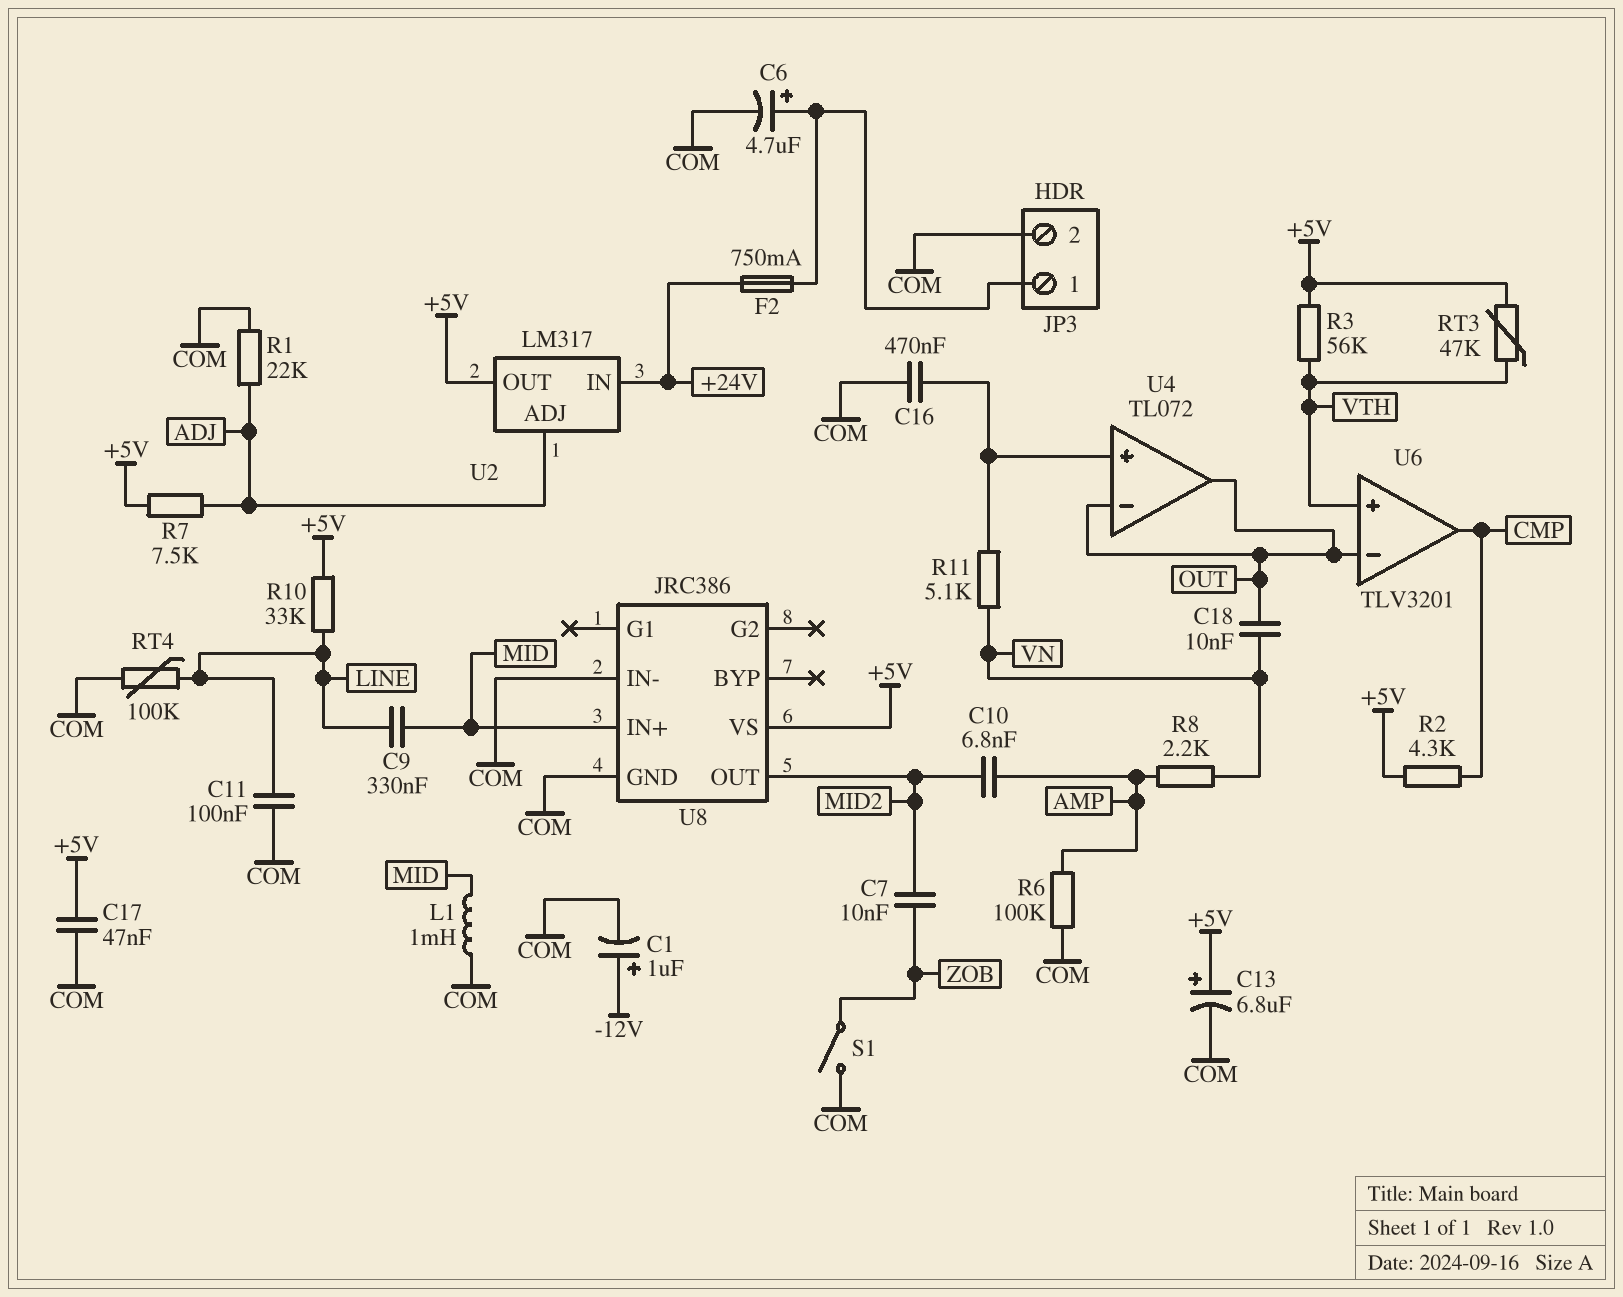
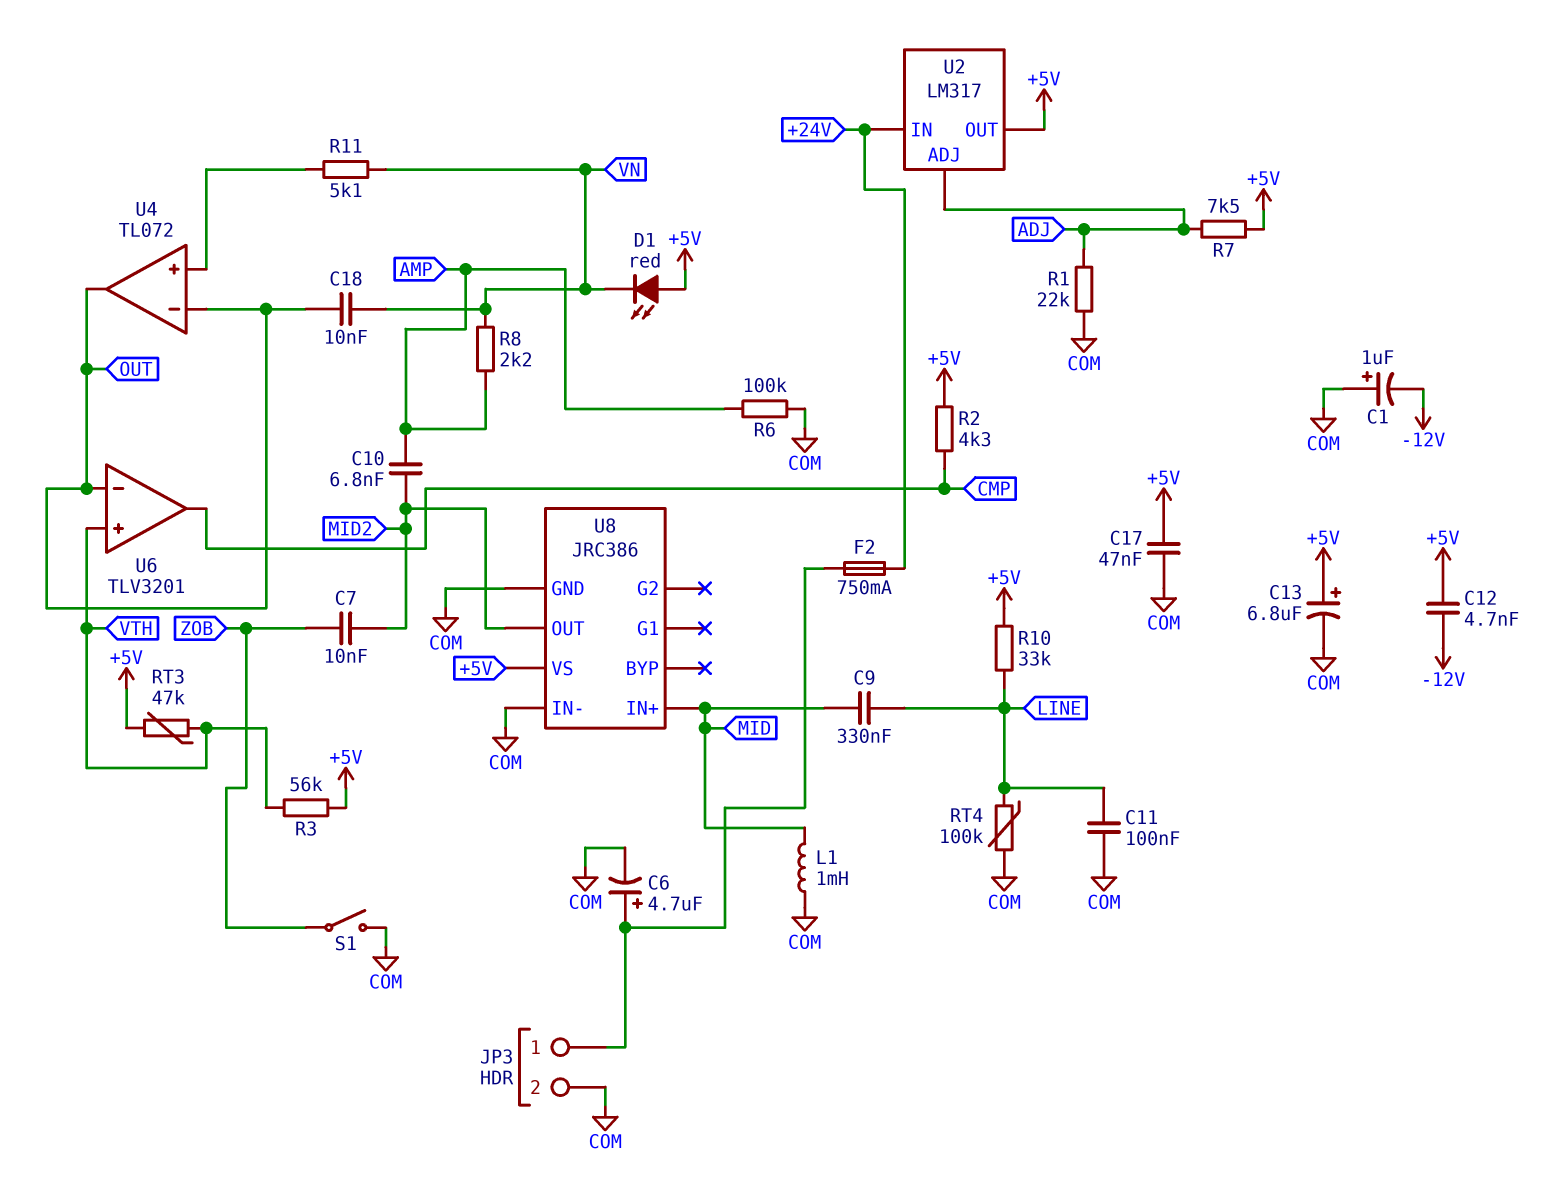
C1: 1uF (plus -12V, minus COM) -> 1uF (plus COM, minus -12V)
C12: none -> 4.7nF (+5V, -12V)
C16: 470nF (COM, U4/in+) -> none
D1: none -> LED red (A +5V, K VN)

